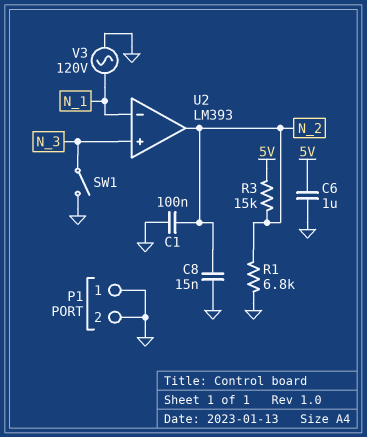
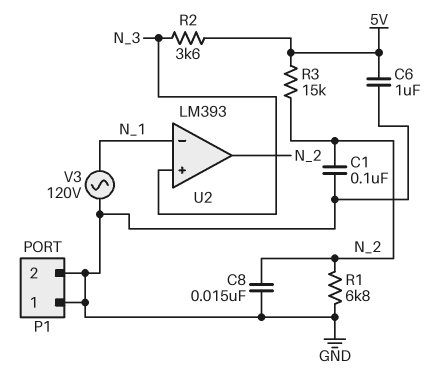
R2: none -> 3.6k (5V, N_3)
SW1: switch (GND, N_3) -> none

